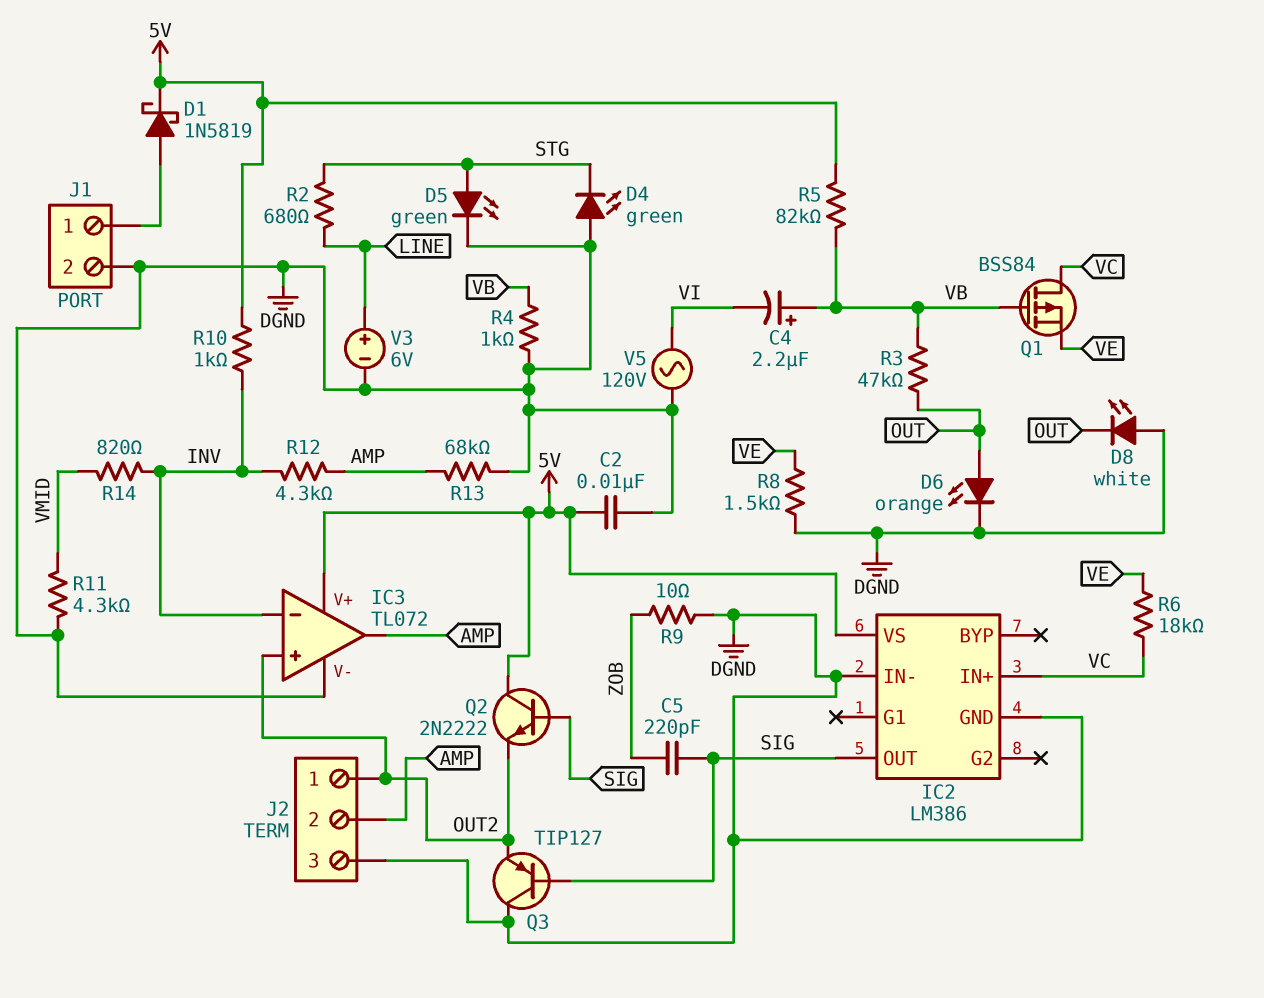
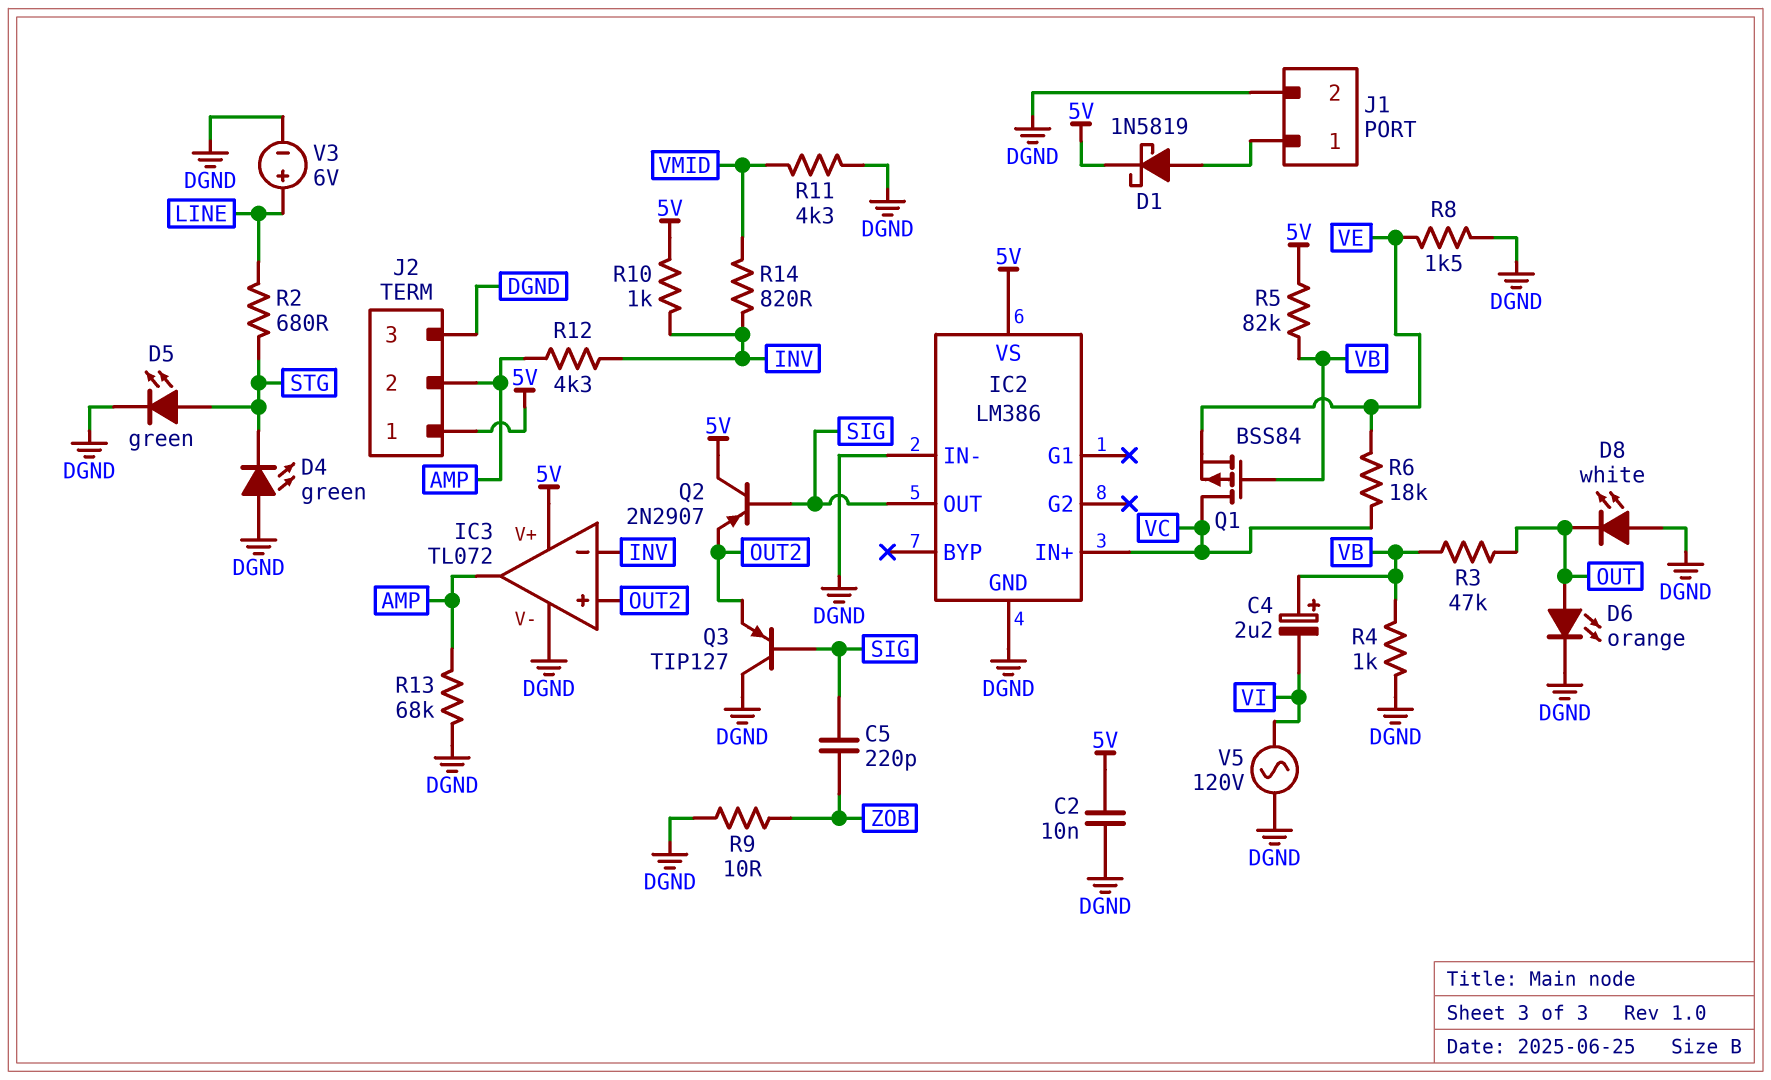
J2 pin 1: OUT2 -> 5V
Q2: NPN 2N2222 (B SIG, C 5V, E OUT2) -> PNP 2N2907 (B SIG, C 5V, E OUT2)

